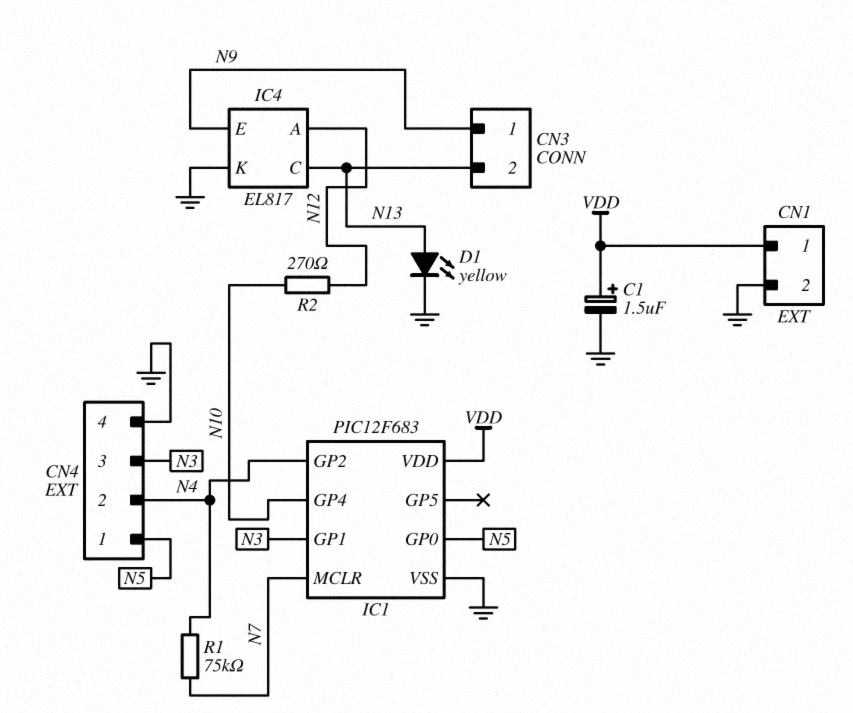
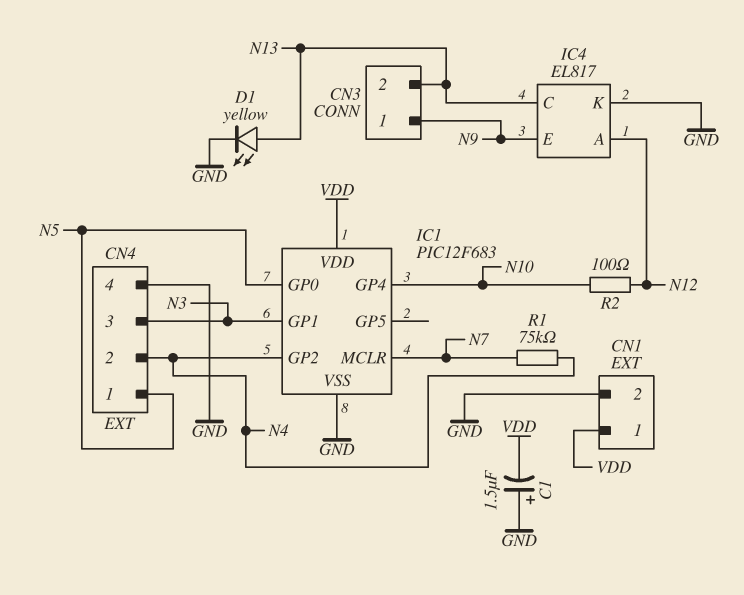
C1: 1.5uF (plus VDD, minus GND) -> 1.5uF (plus GND, minus VDD)
R2: 270 (N10, N12) -> 100 (N10, N12)

